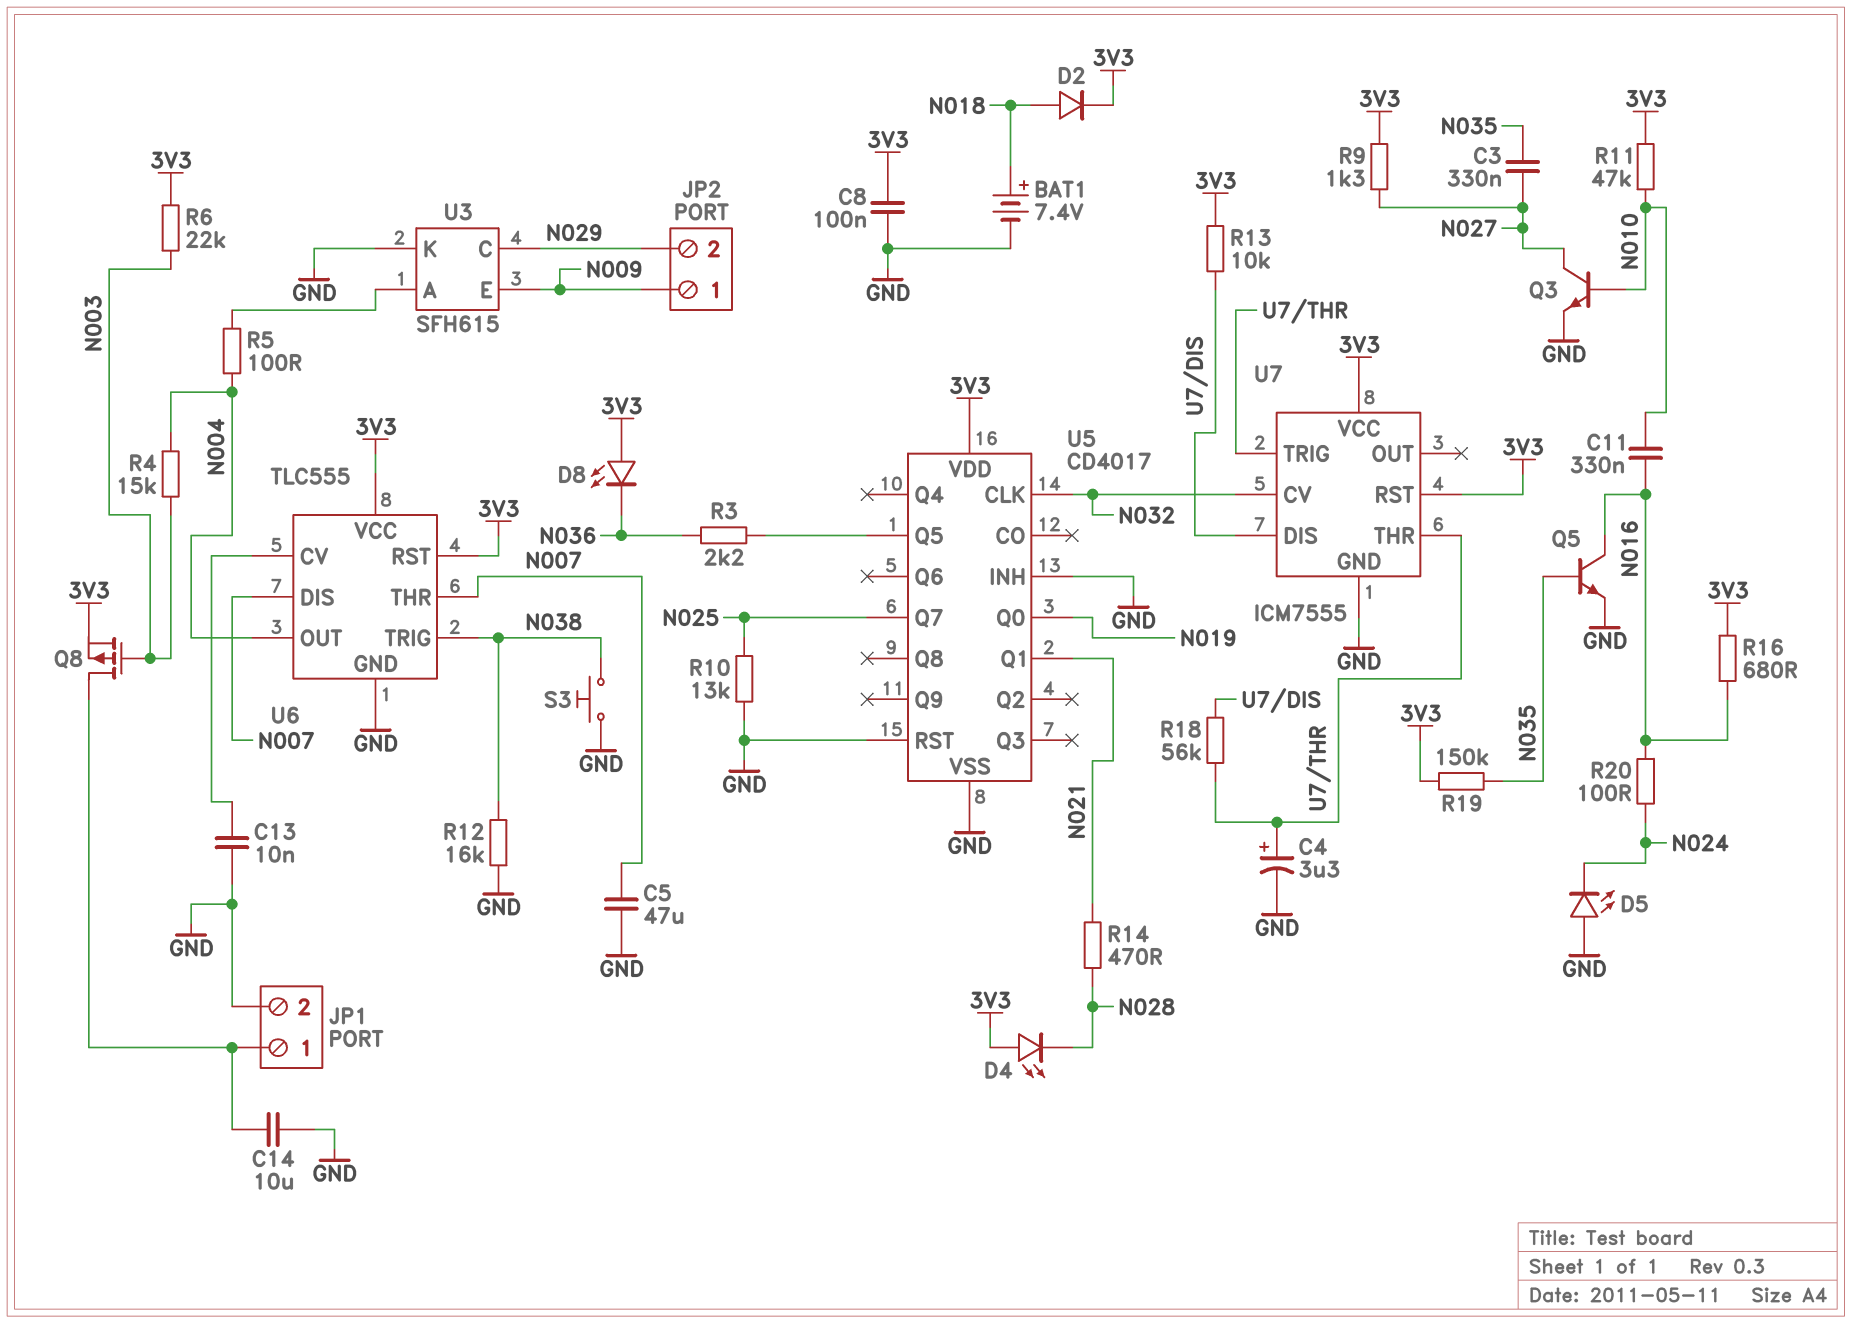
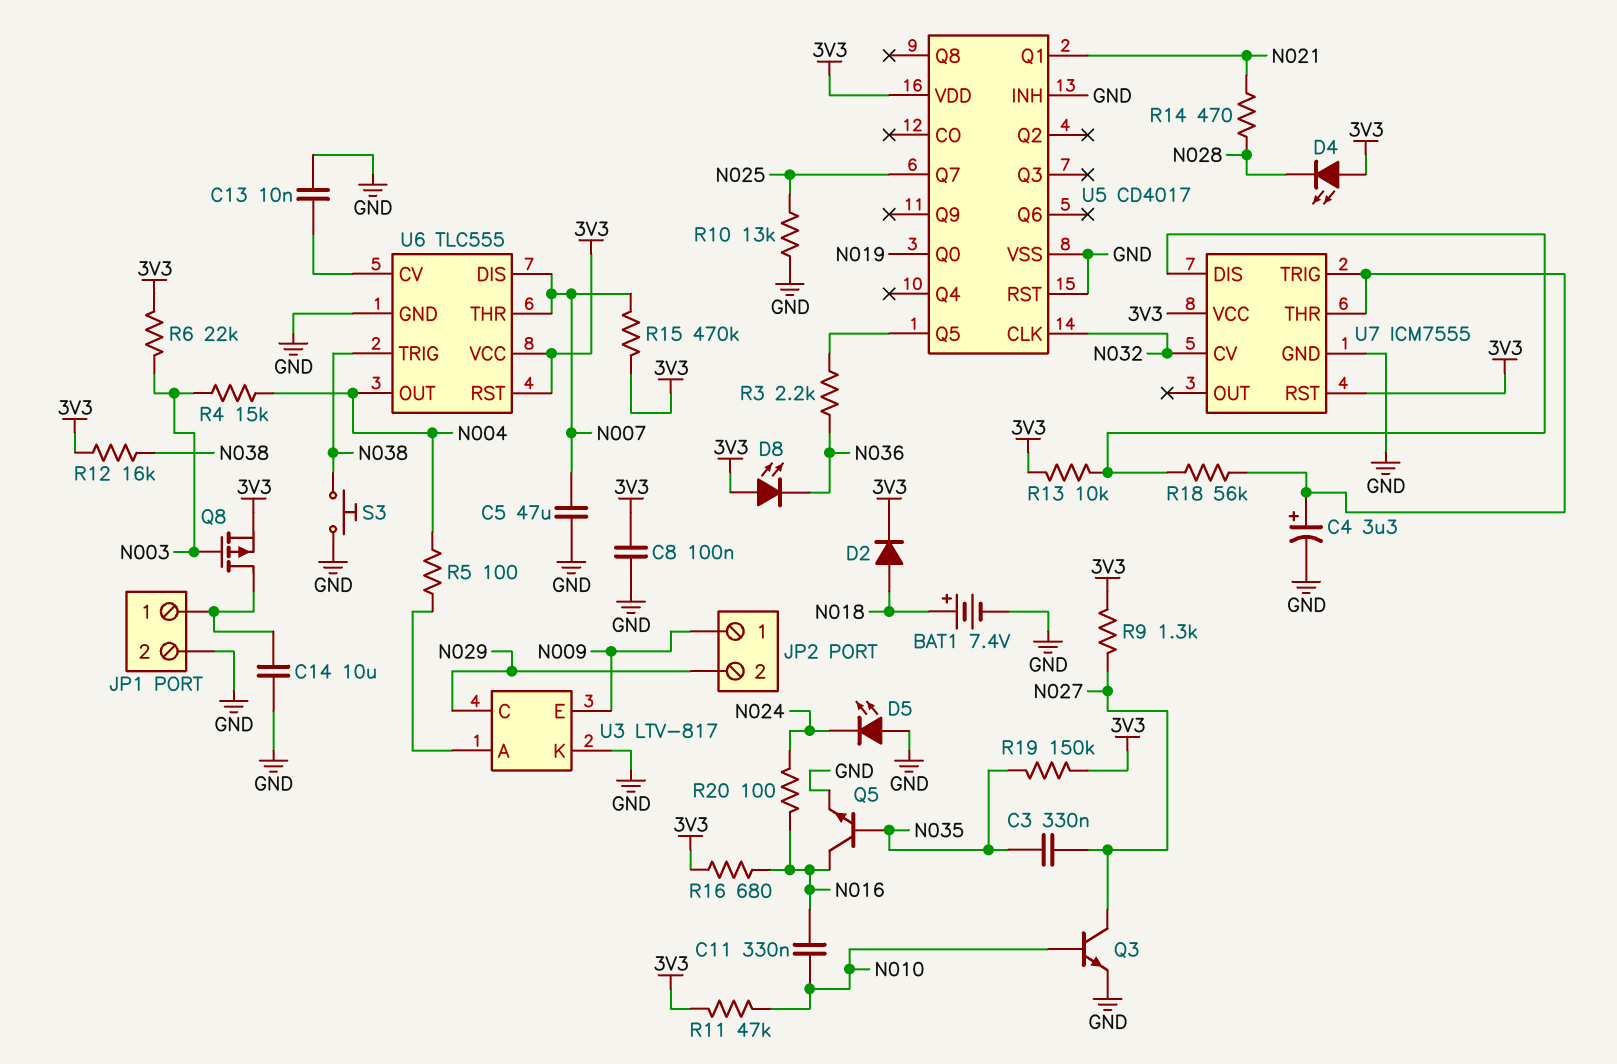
R12: 16k (GND, N038) -> 16k (3V3, N038)
R15: none -> 470k (3V3, N007)
U3: SFH615 -> LTV-817

